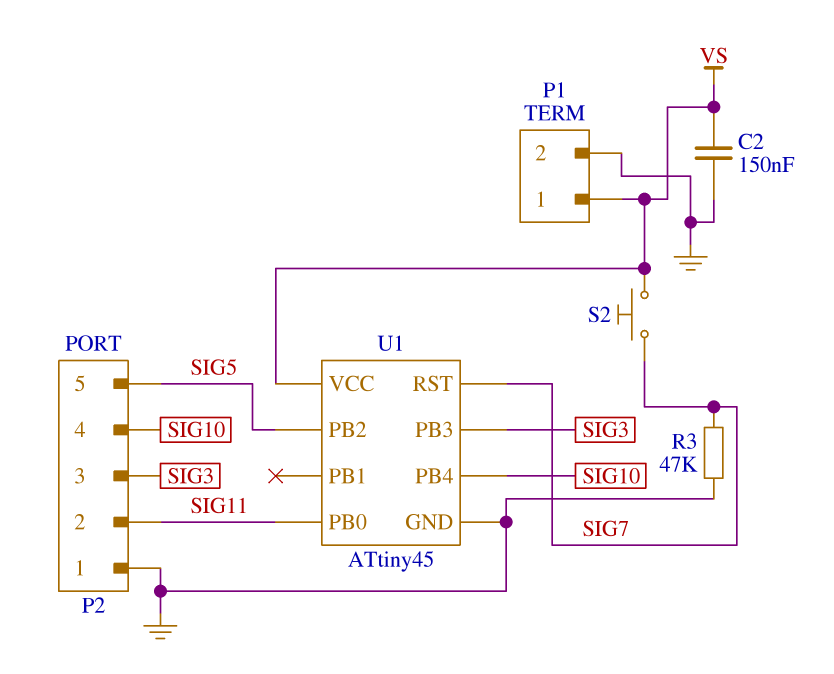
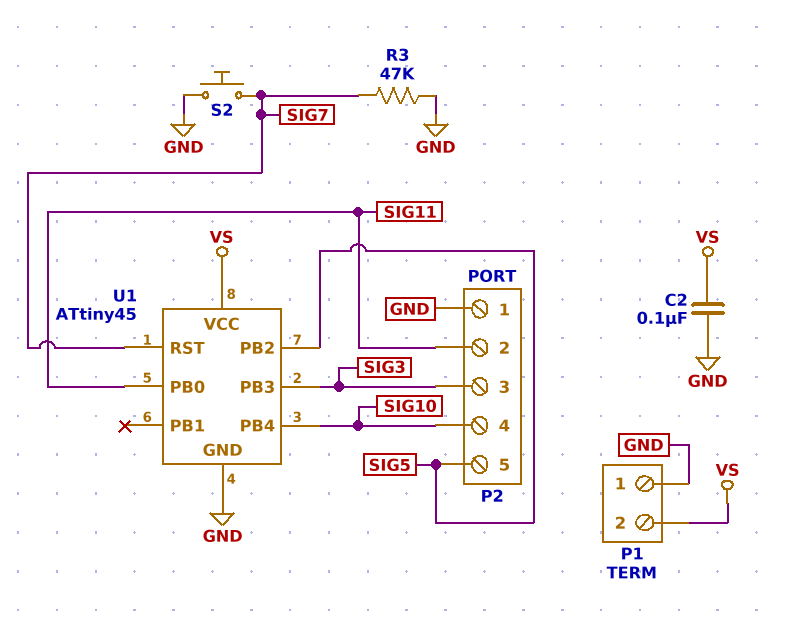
C2: 150nF (GND, VS) -> 100nF (GND, VS)
P1 pin 1: VS -> GND
P1 pin 2: GND -> VS
S2: button (SIG7, VS) -> button (GND, SIG7)

